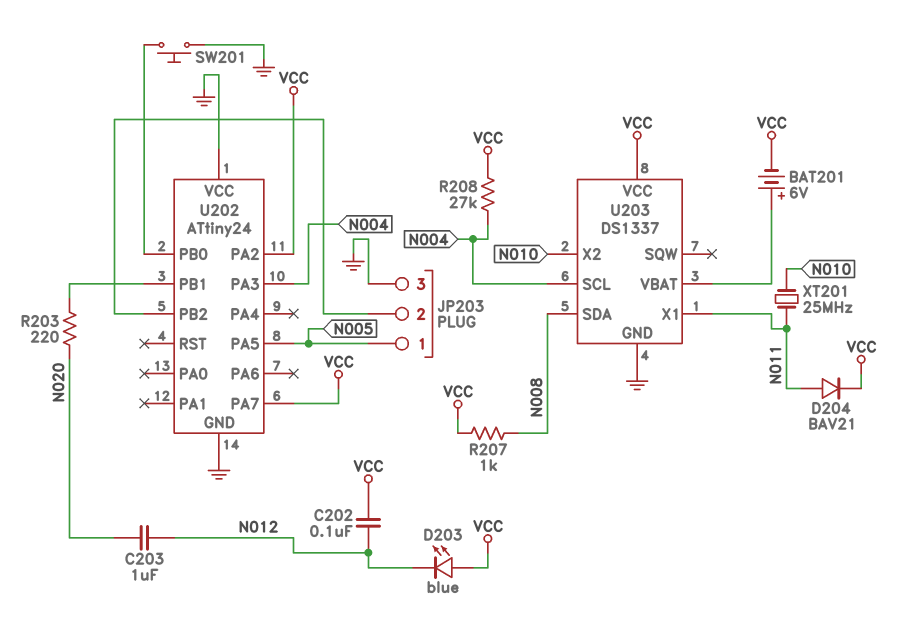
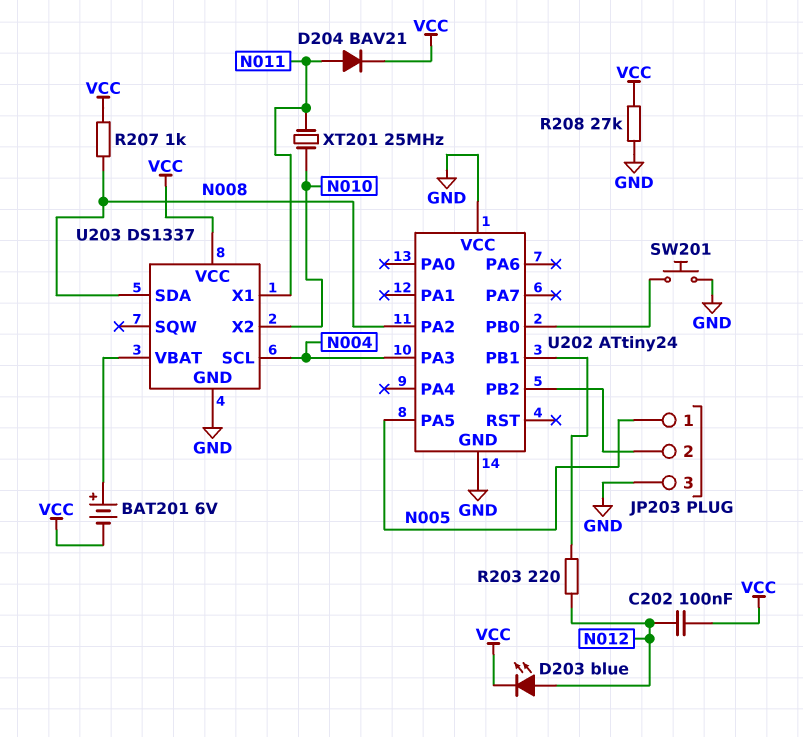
C203: 1uF (N012, N020) -> none
D203: LED blue (A VCC, K N012) -> LED blue (A N012, K VCC)
R203: 220 (N020, U202/PB1) -> 220 (N012, U202/PB1)
R208: 27k (N004, VCC) -> 27k (GND, VCC)
U202 pin PA2: VCC -> N008
U202 pin PA7: VCC -> none

